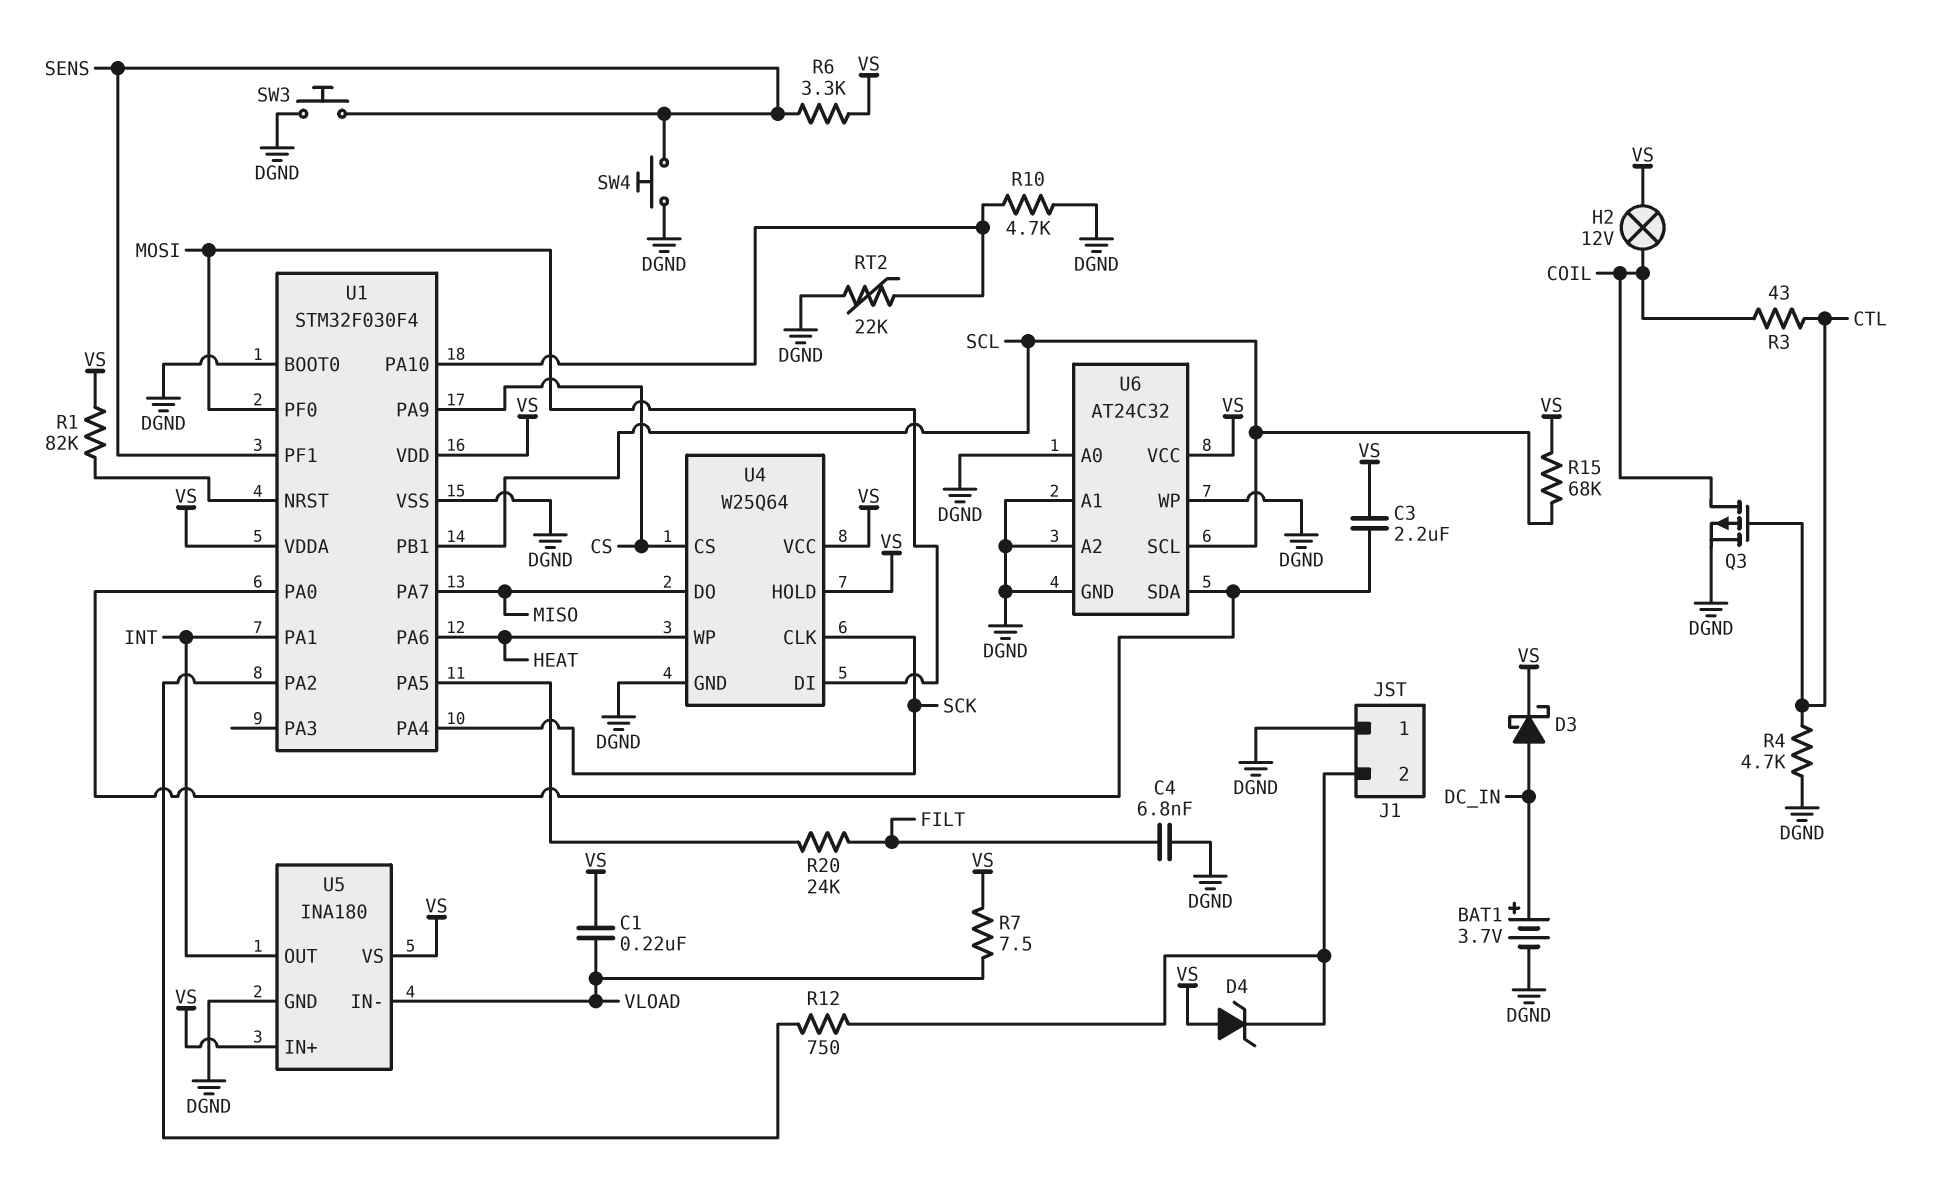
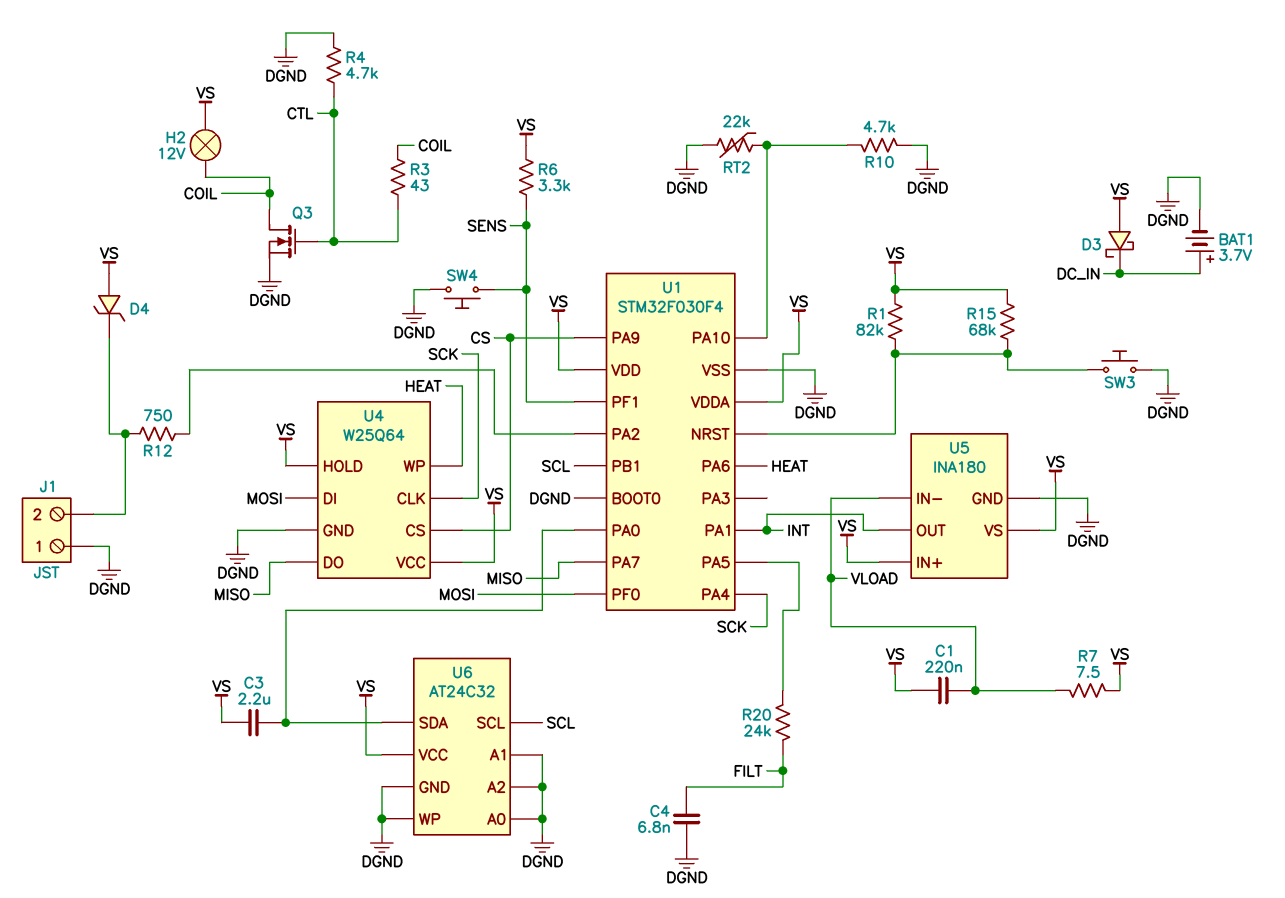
D3: schottky (A DC_IN, K VS) -> schottky (A VS, K DC_IN)
Q3: PMOS (G CTL, D COIL, S DGND) -> NMOS (G CTL, D COIL, S DGND)
R15: 68k (SCL, VS) -> 68k (U1/NRST, VS)
SW3: button (DGND, SENS) -> button (DGND, U1/NRST)

